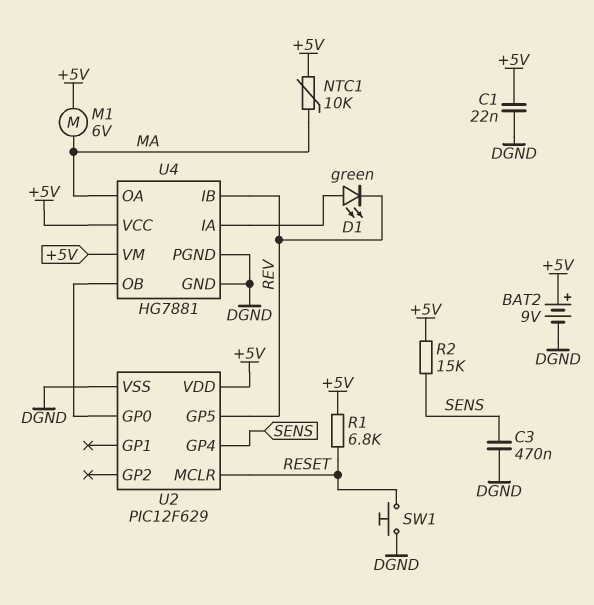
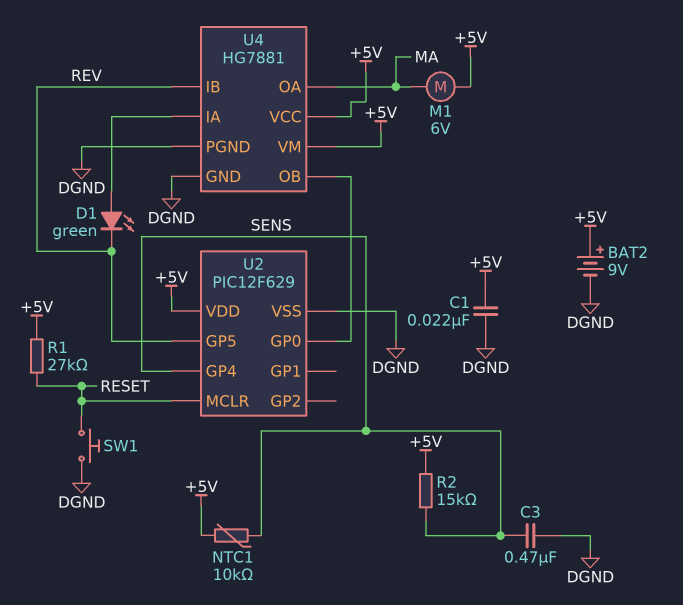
NTC1: 10k (+5V, MA) -> 10k (+5V, SENS)
R1: 6.8k (+5V, RESET) -> 27k (+5V, RESET)

